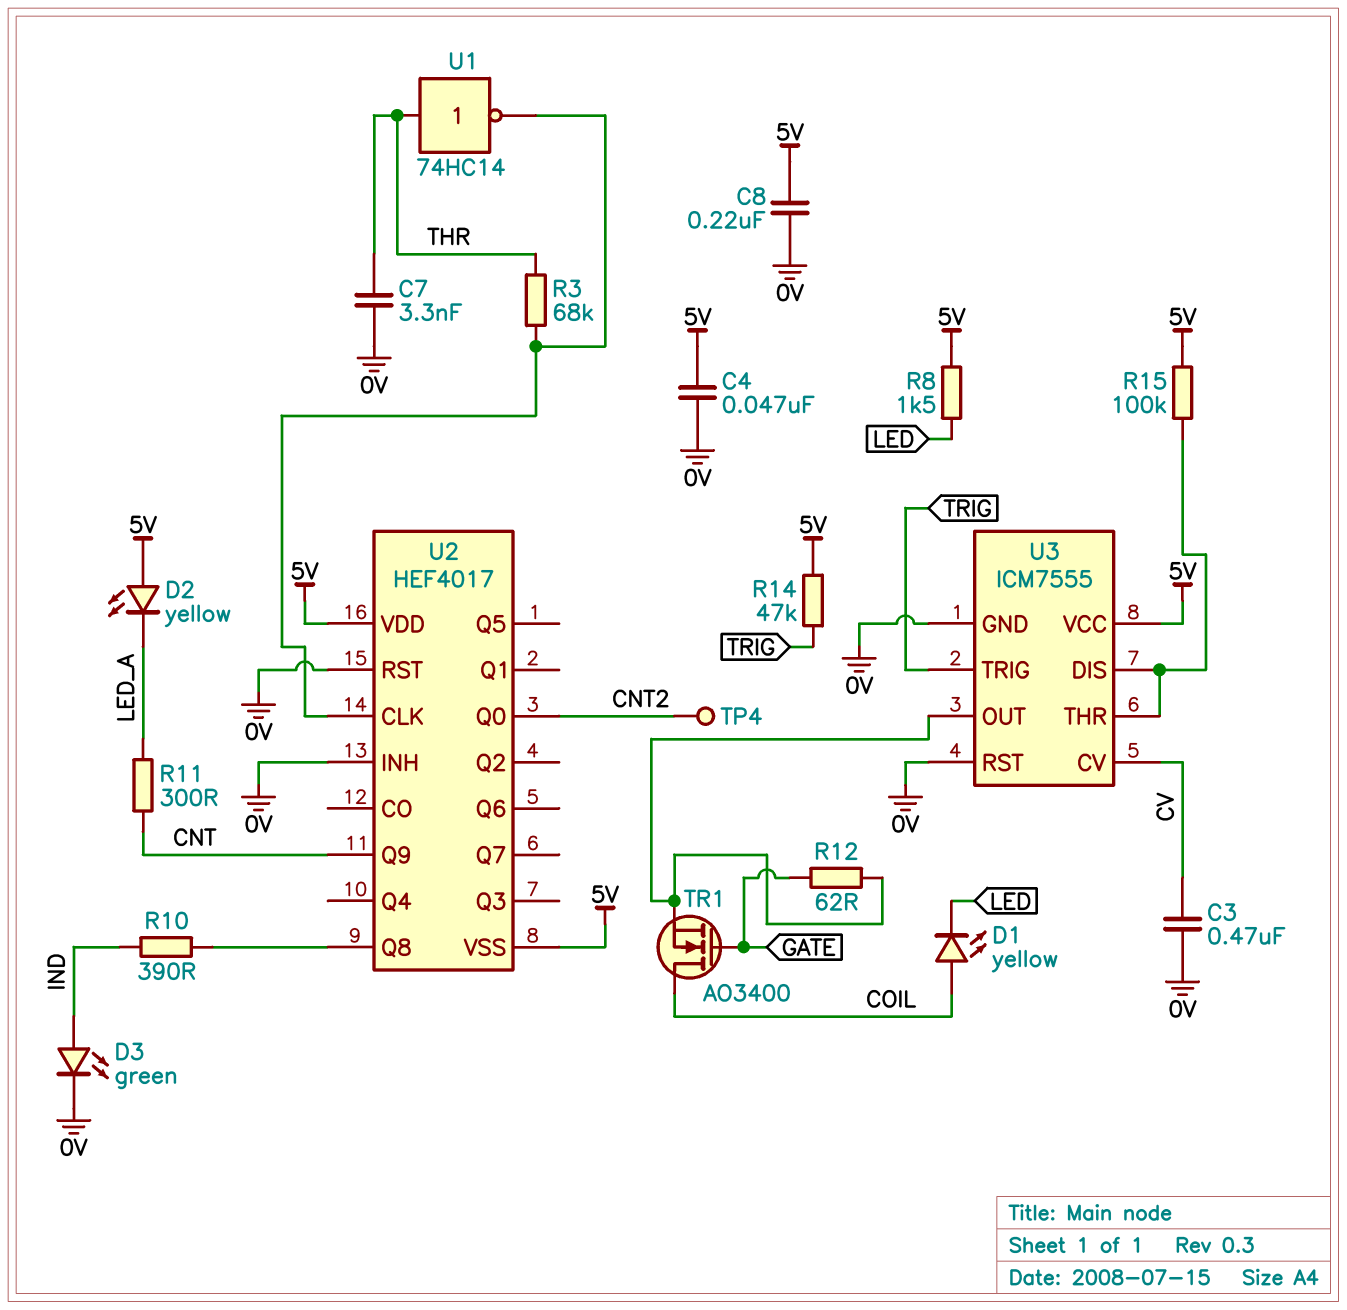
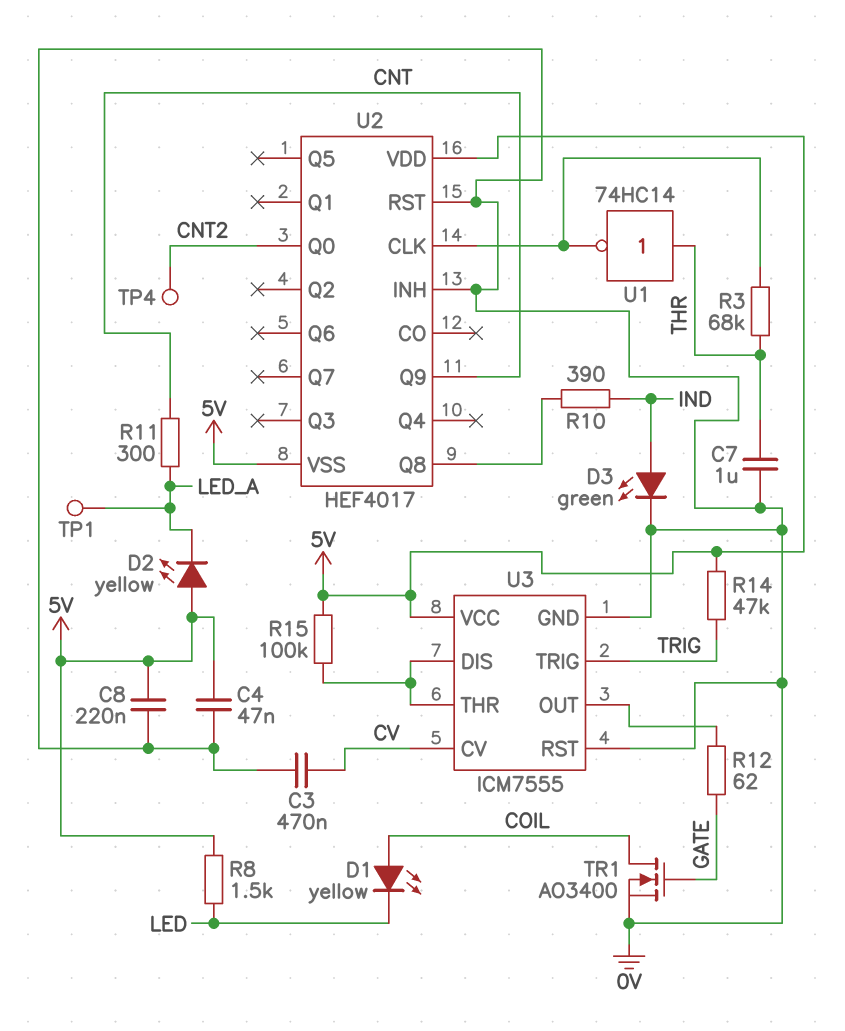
C7: 3.3nF (0V, THR) -> 1uF (0V, THR)
TP1: none -> test point (LED_A)
TR1: NMOS AO3400 (G GATE, D COIL, S U3/OUT) -> NMOS AO3400 (G GATE, D COIL, S 0V)

